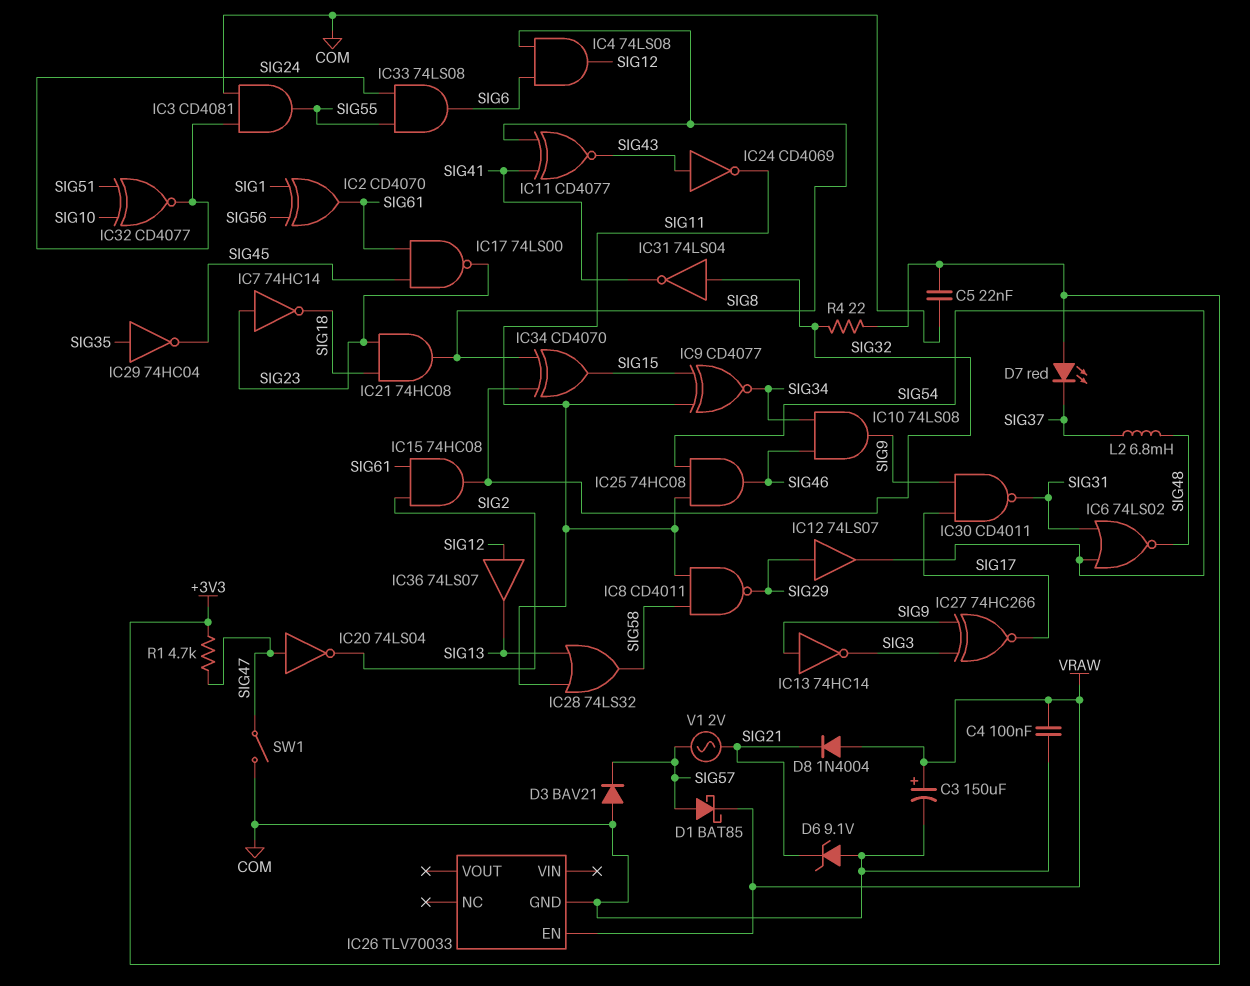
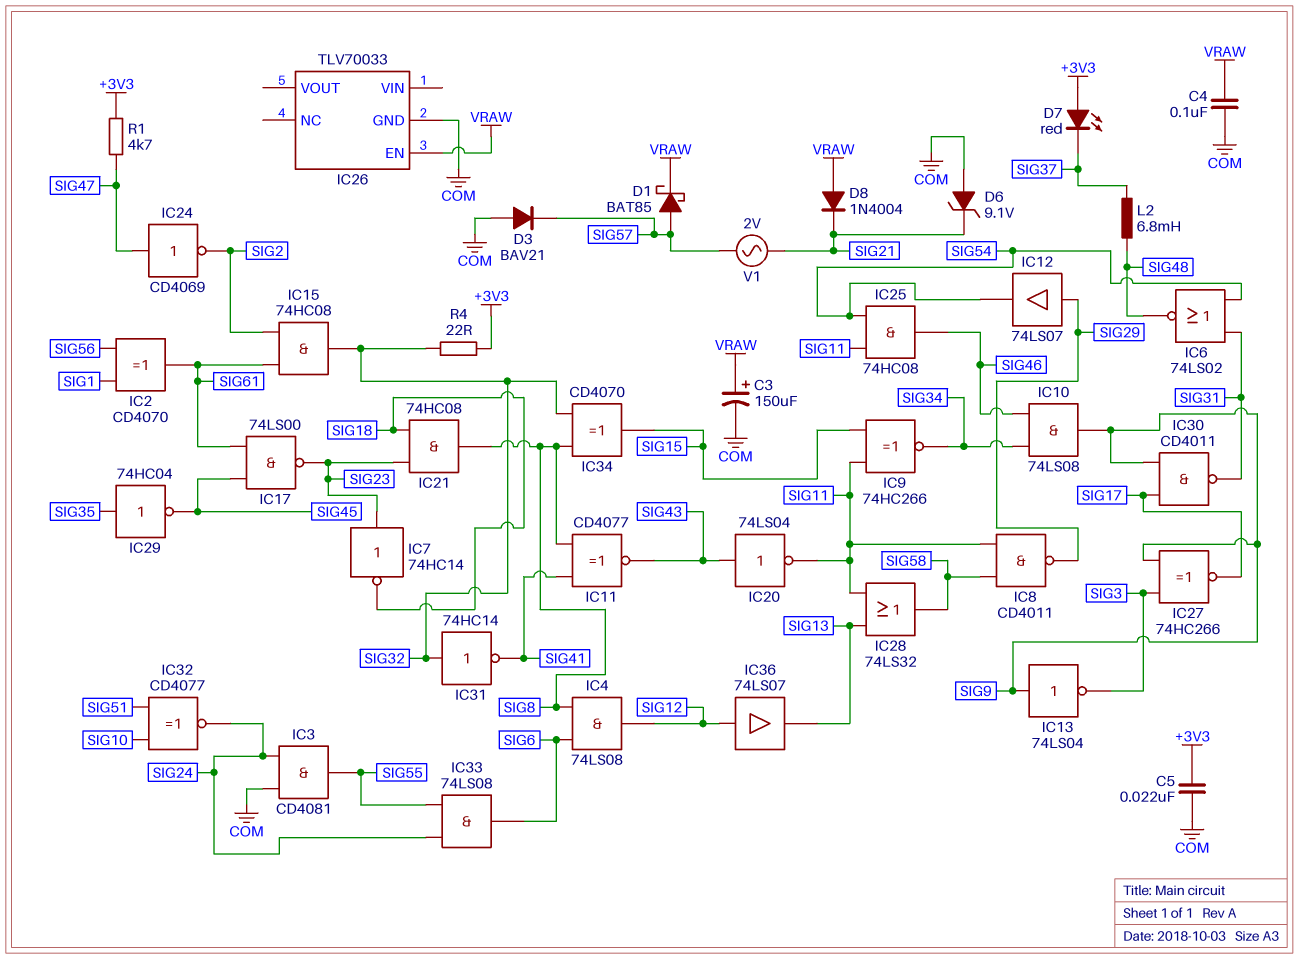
IC9: XNOR CD4077 (in SIG11, in SIG15, out SIG34) -> XNOR 74HC266 (in SIG11, in SIG15, out SIG34)
IC13: NOT 74HC14 (in SIG9, out SIG3) -> NOT 74LS04 (in SIG9, out SIG3)
IC20: NOT 74LS04 (in SIG47, out SIG2) -> NOT 74LS04 (in SIG43, out SIG11)
IC24: NOT CD4069 (in SIG43, out SIG11) -> NOT CD4069 (in SIG47, out SIG2)
IC31: NOT 74LS04 (in SIG32, out SIG41) -> NOT 74HC14 (in SIG32, out SIG41)
SW1: switch (COM, SIG47) -> none

